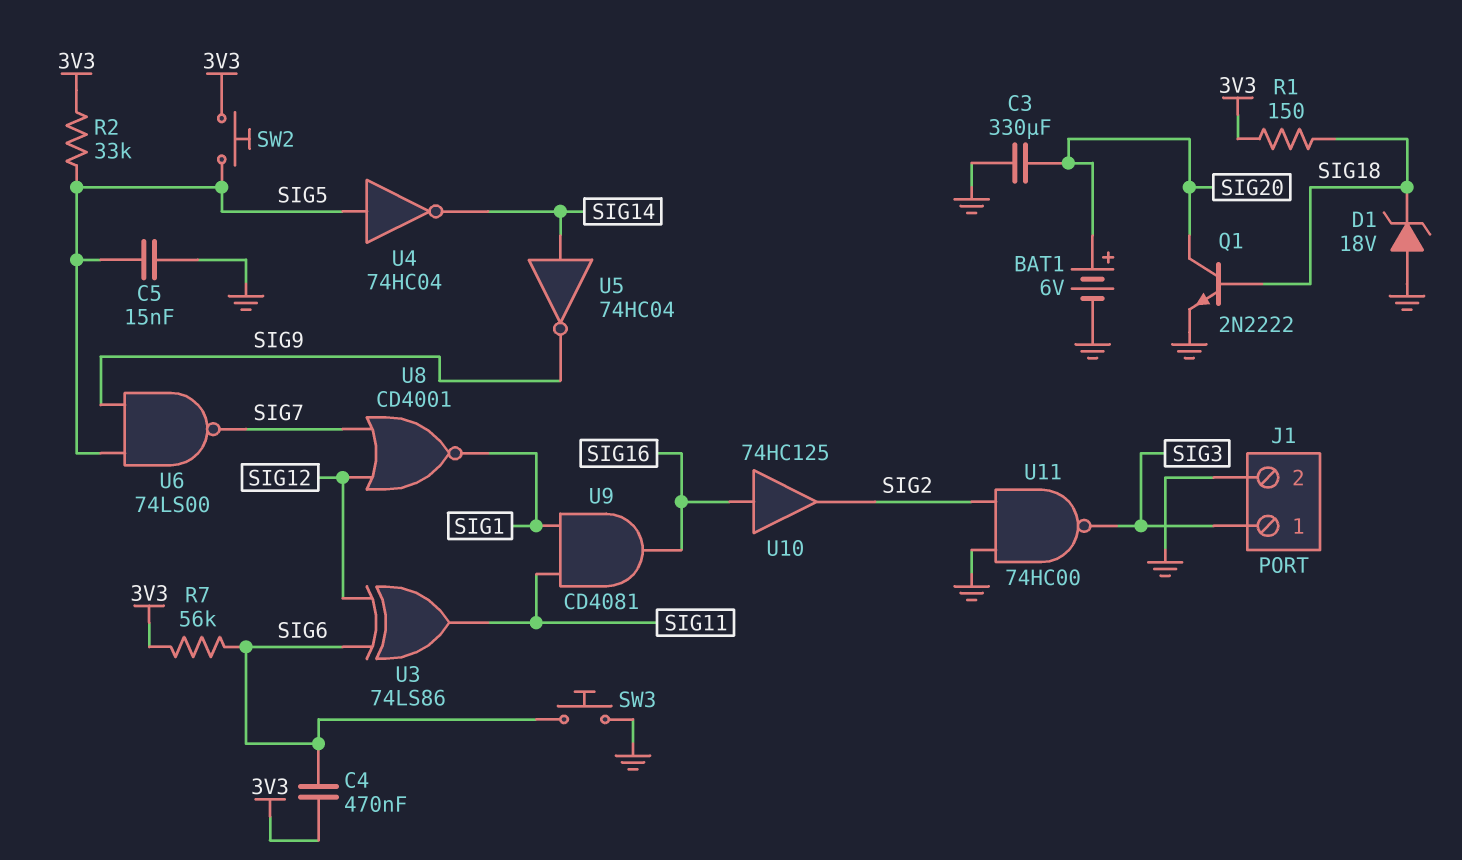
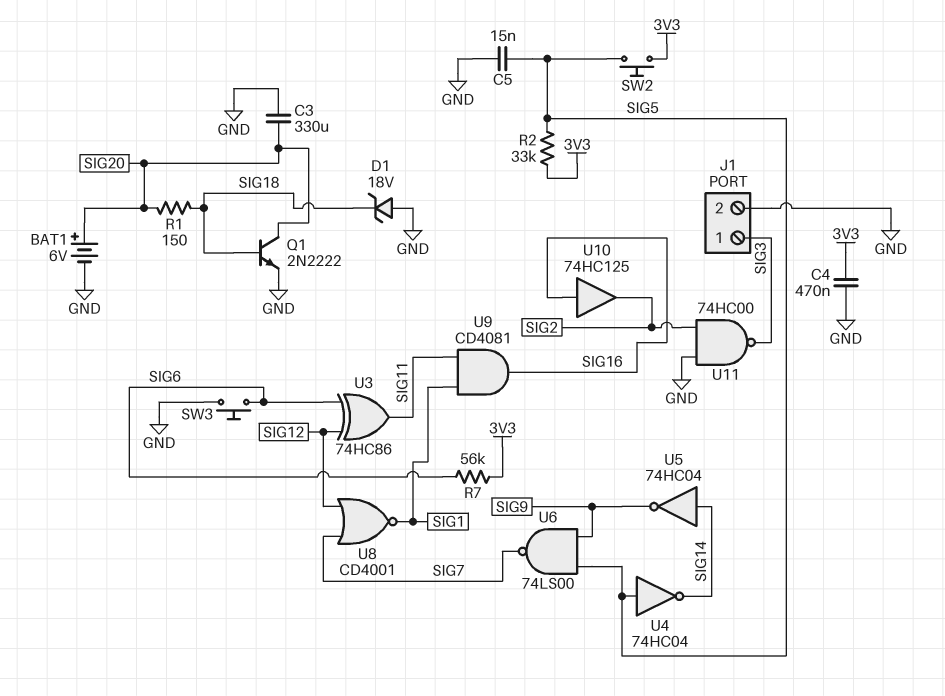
C4: 470nF (3V3, SIG6) -> 470nF (3V3, GND)
R1: 150 (3V3, SIG18) -> 150 (SIG18, SIG20)
U3: XOR 74LS86 (in SIG6, in SIG12, out SIG11) -> XOR 74HC86 (in SIG6, in SIG12, out SIG11)

